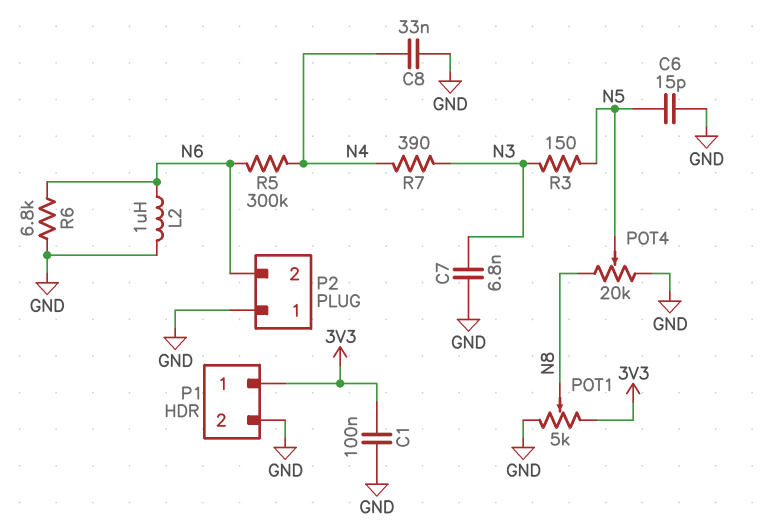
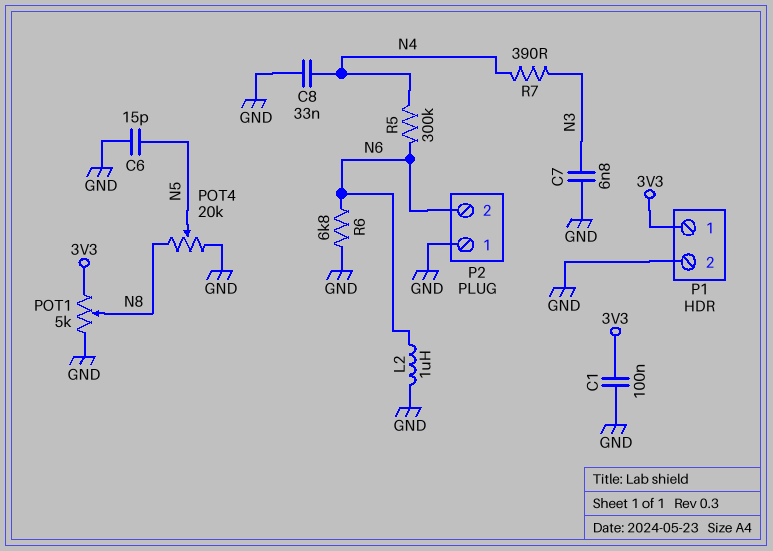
R3: 150 (N3, N5) -> none

